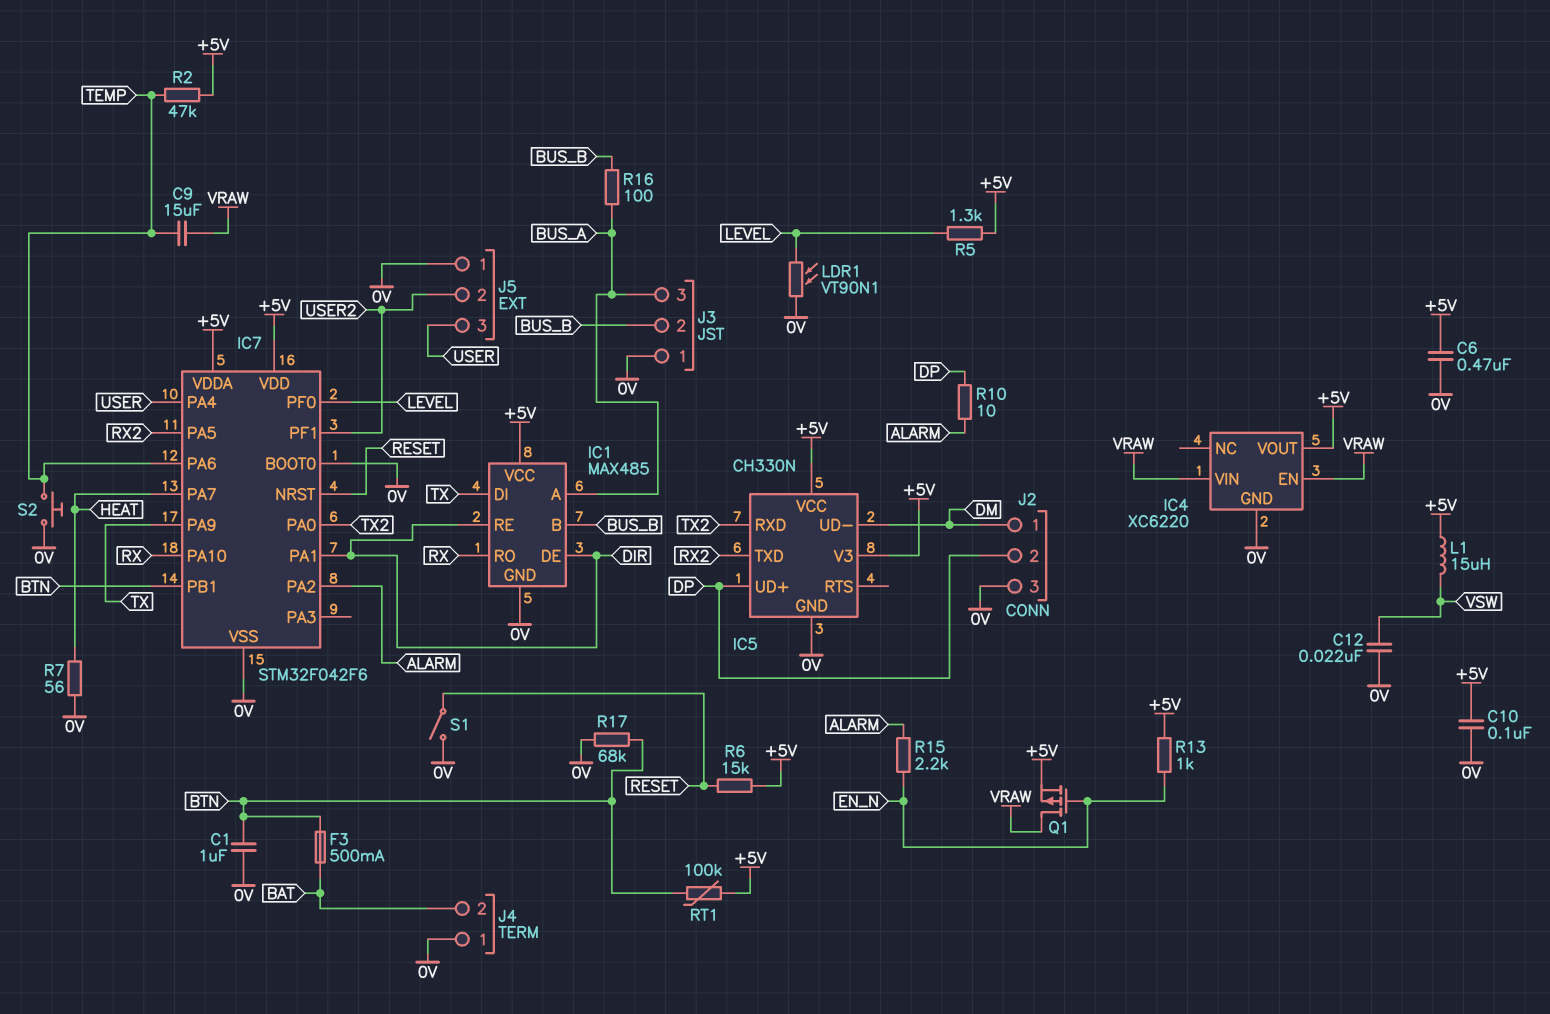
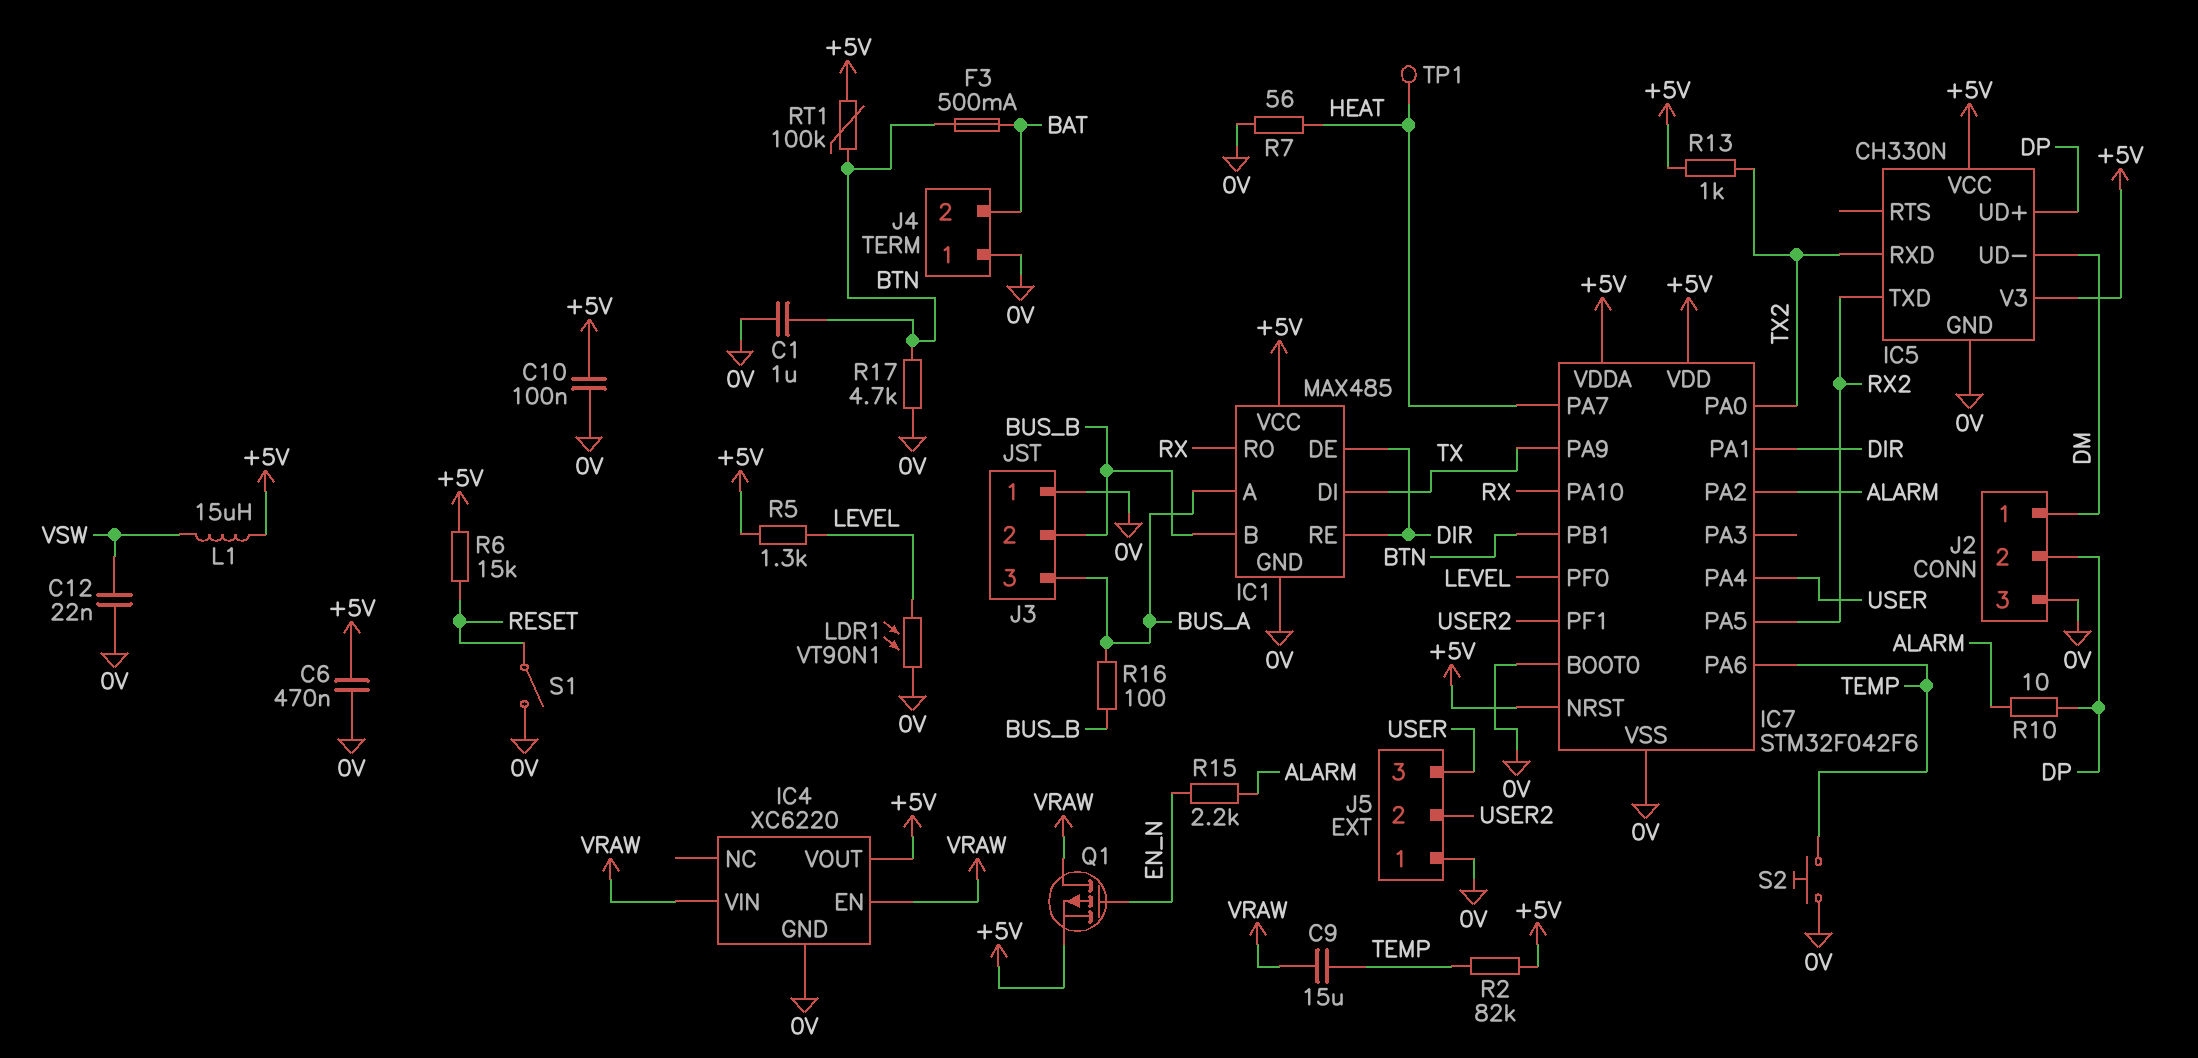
IC7 pin NRST: RESET -> +5V
R2: 47k (+5V, TEMP) -> 82k (+5V, TEMP)
R13: 1k (+5V, EN_N) -> 1k (+5V, TX2)
R17: 68k (0V, BTN) -> 4.7k (0V, BTN)
TP1: none -> test point (HEAT)

